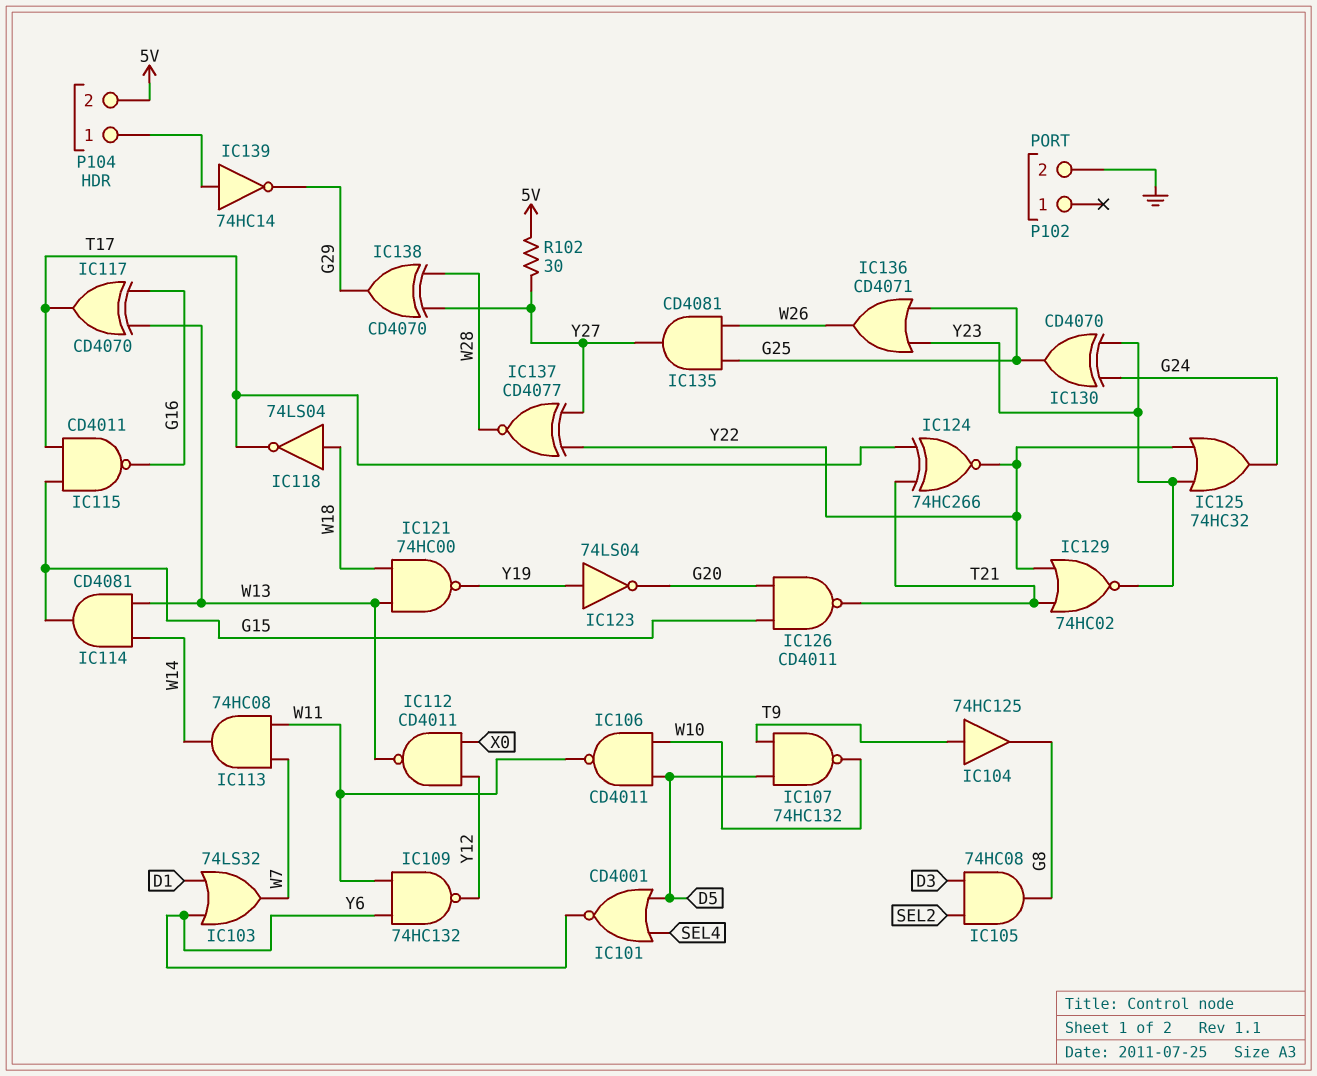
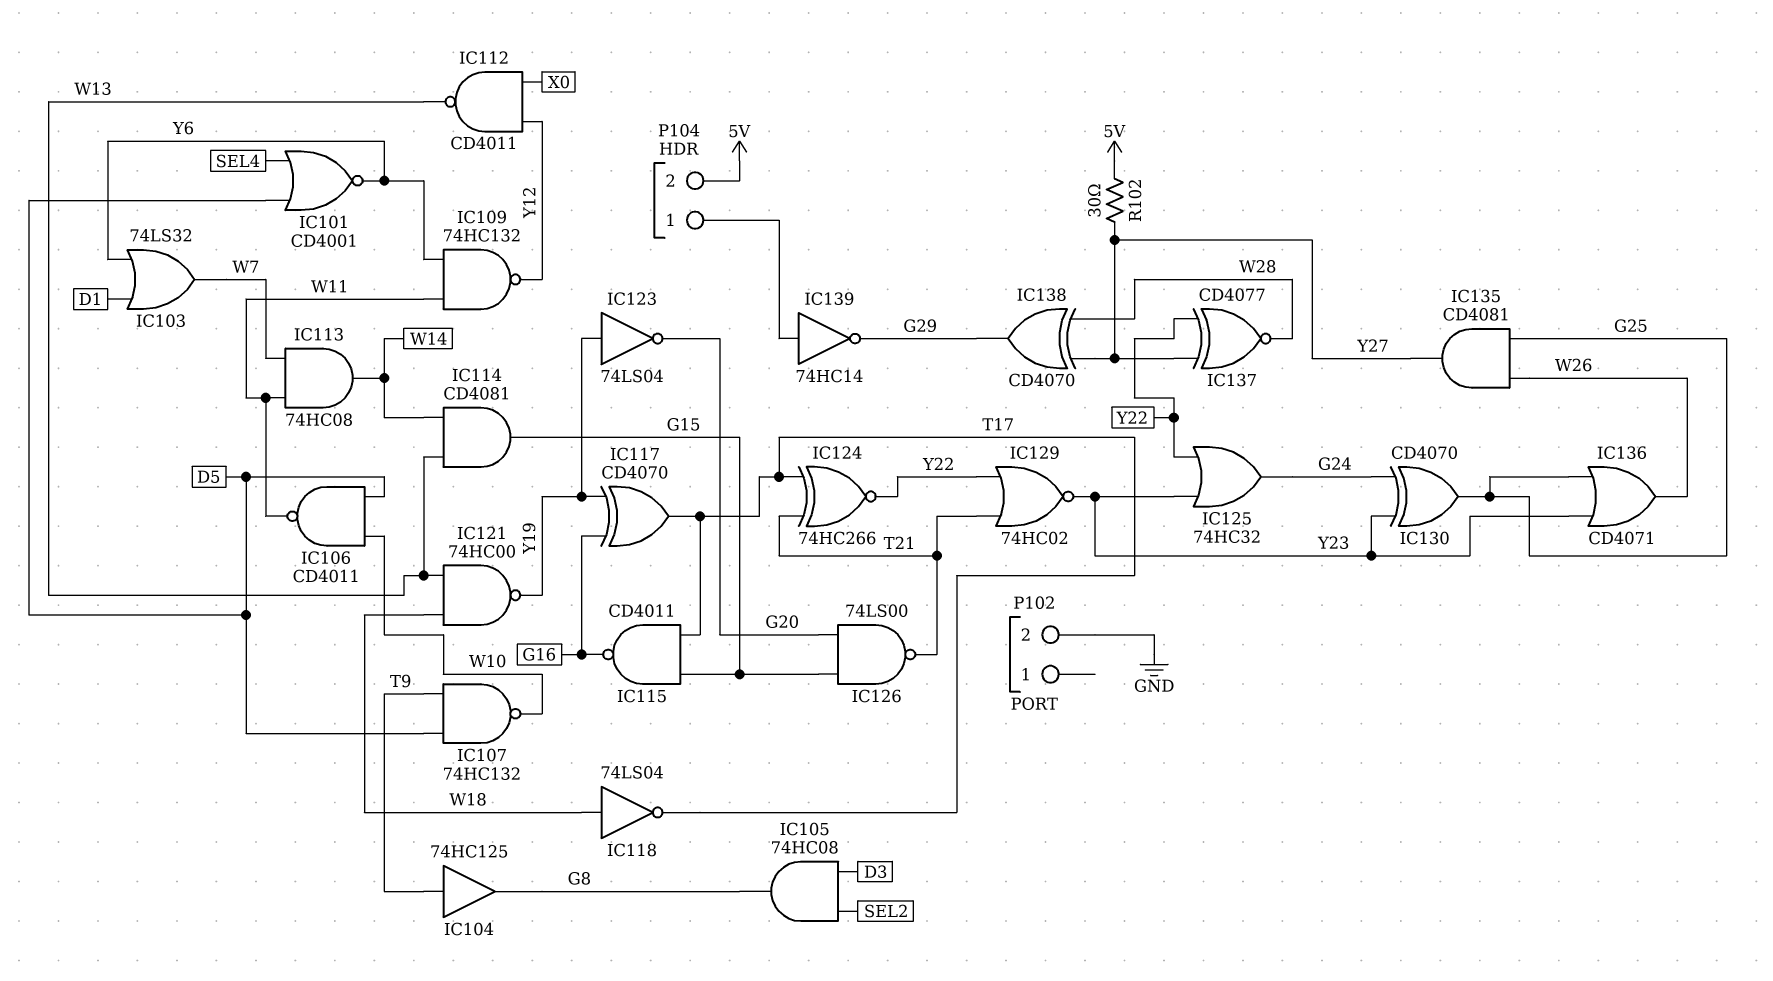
IC117: XOR CD4070 (in G16, in W13, out T17) -> XOR CD4070 (in G16, in Y19, out T17)
IC126: NAND CD4011 (in G15, in G20, out T21) -> NAND 74LS00 (in G15, in G20, out T21)

